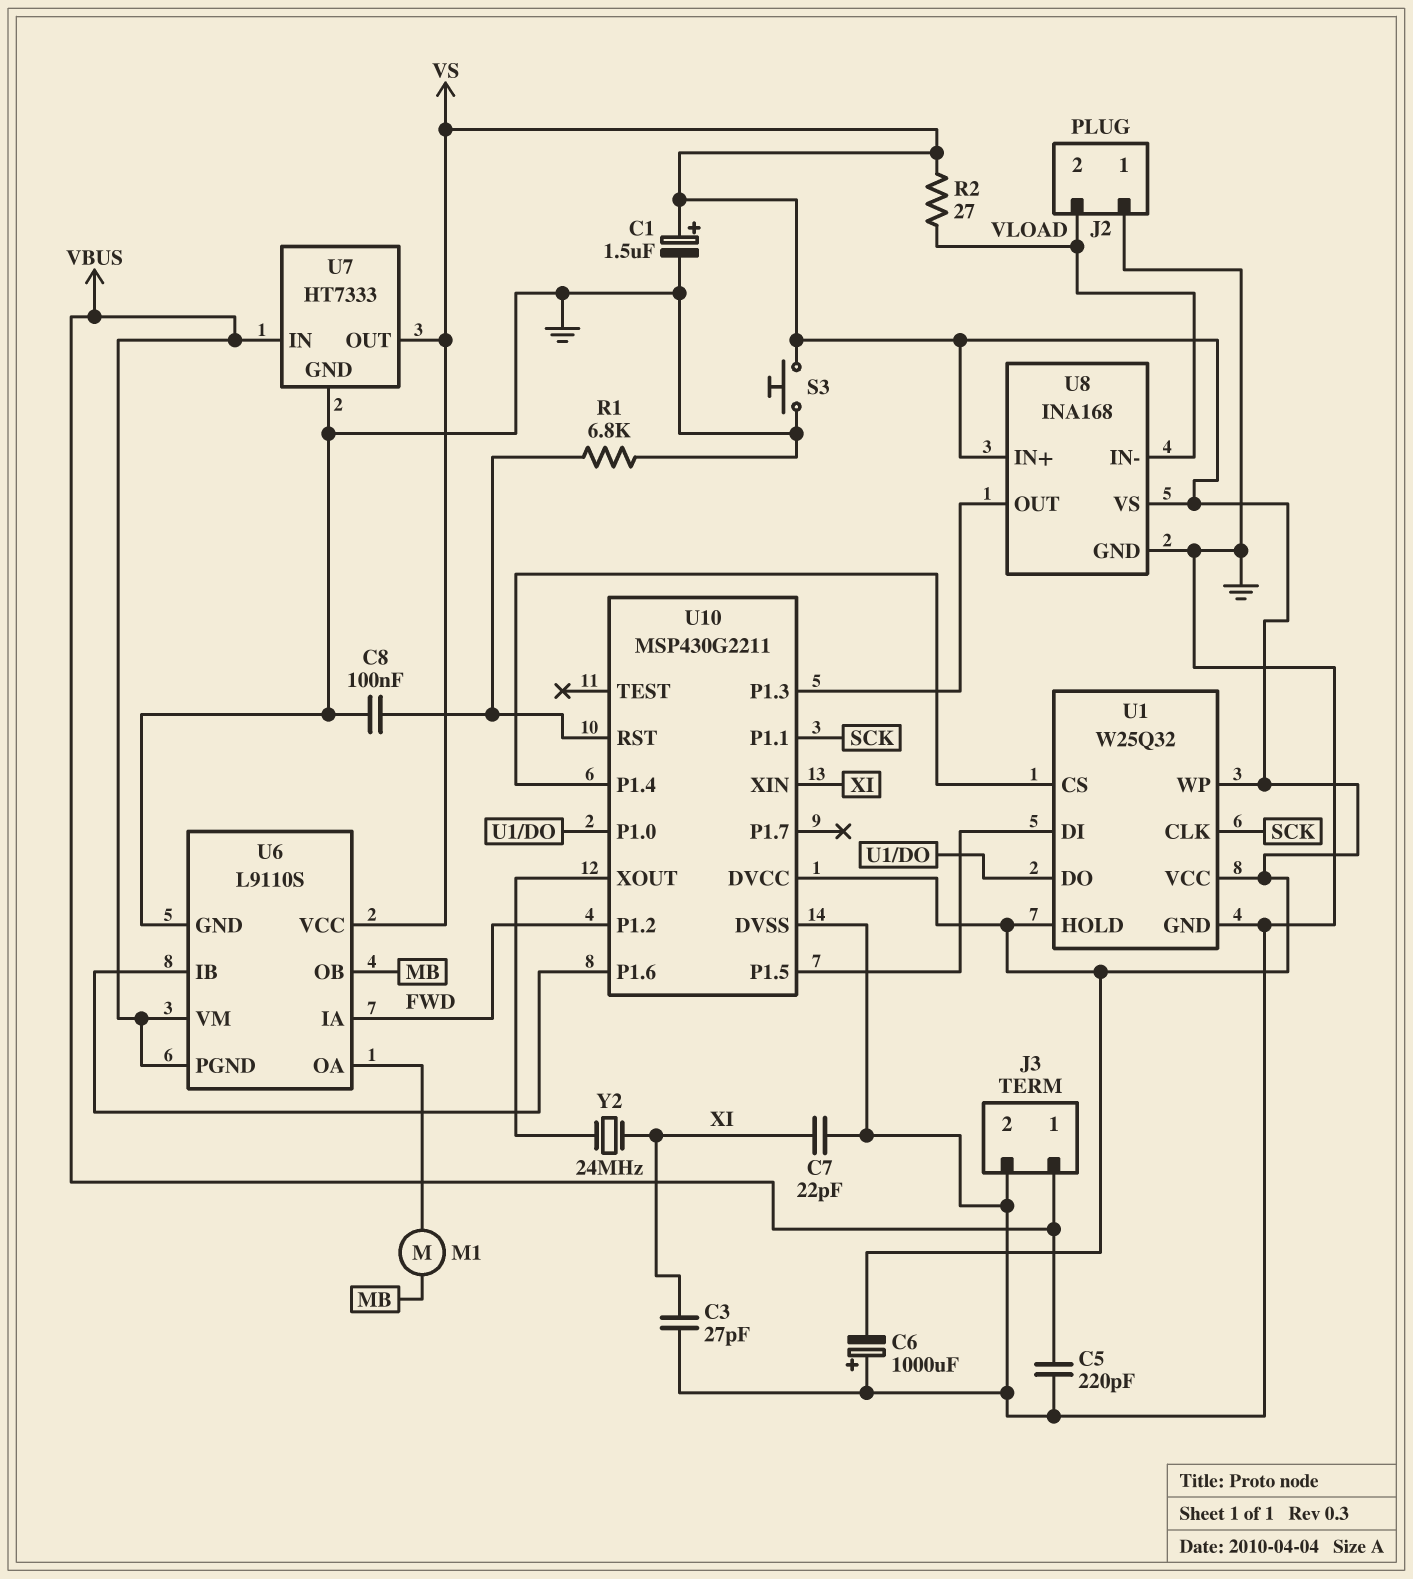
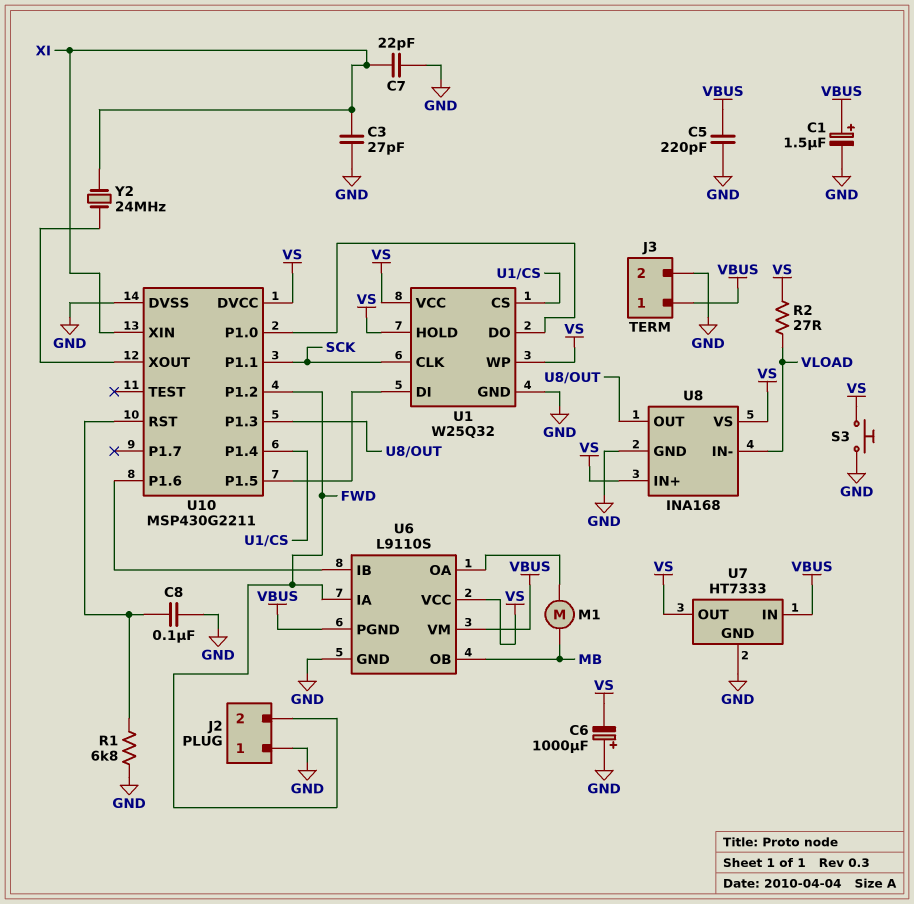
C1: 1.5uF (plus VS, minus GND) -> 1.5uF (plus VBUS, minus GND)
J2 pin 2: VLOAD -> FWD

